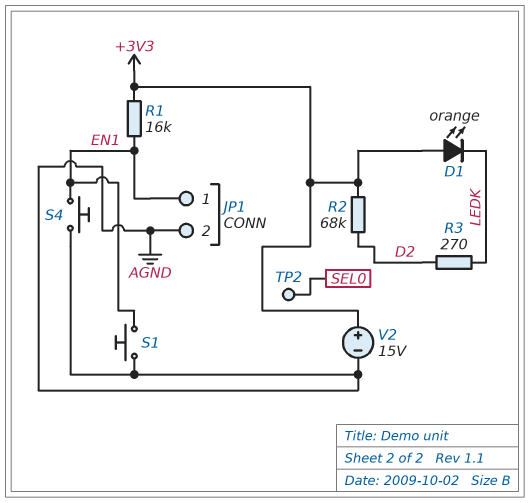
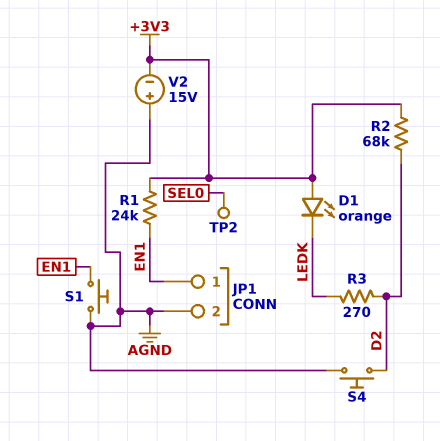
R1: 16k (+3V3, EN1) -> 24k (+3V3, EN1)
S4: button (AGND, EN1) -> button (AGND, D2)
V2: 15V (plus +3V3, minus AGND) -> 15V (plus AGND, minus +3V3)

